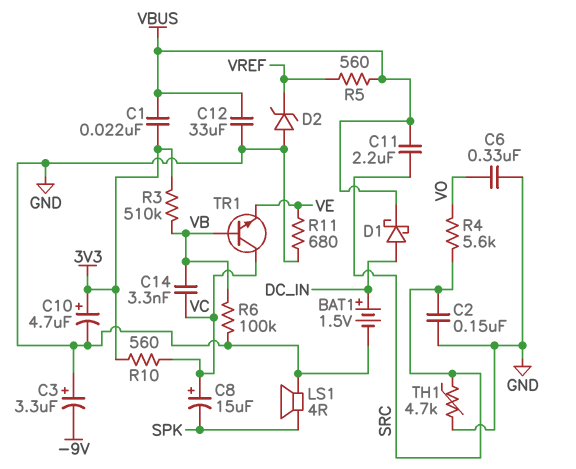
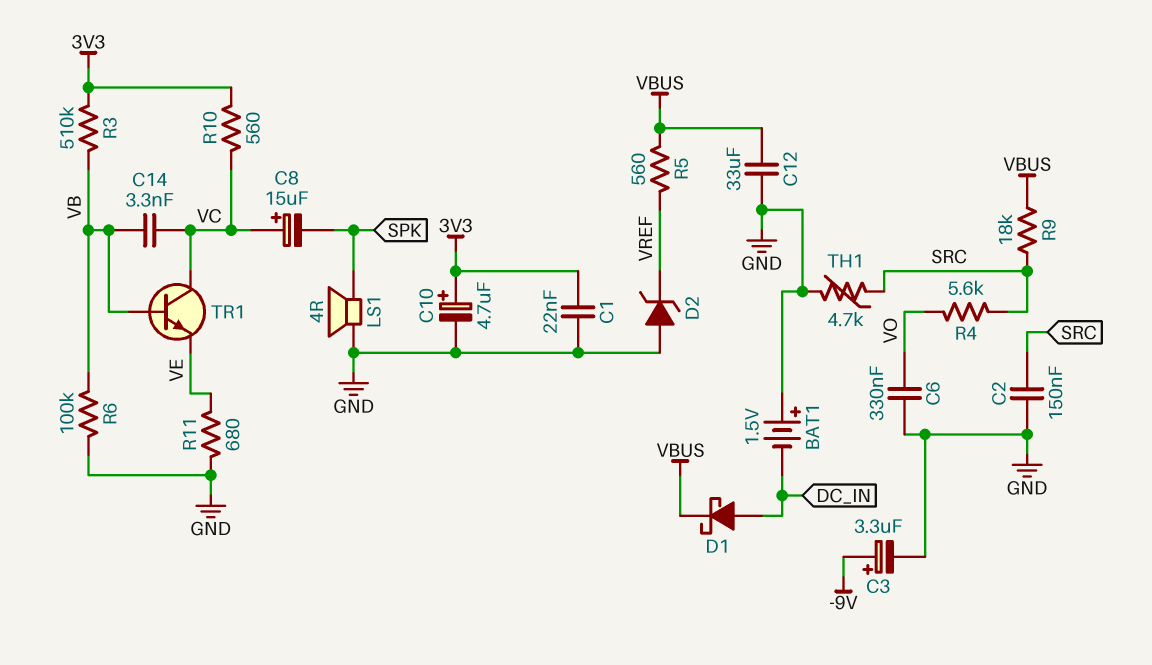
BAT1: 1.5V (plus DC_IN, minus GND) -> 1.5V (plus GND, minus DC_IN)
C1: 22nF (3V3, VBUS) -> 22nF (3V3, GND)
C3: 3.3uF (plus GND, minus -9V) -> 3.3uF (plus -9V, minus GND)
C11: 2.2uF (SRC, VBUS) -> none
R9: none -> 18k (SRC, VBUS)

